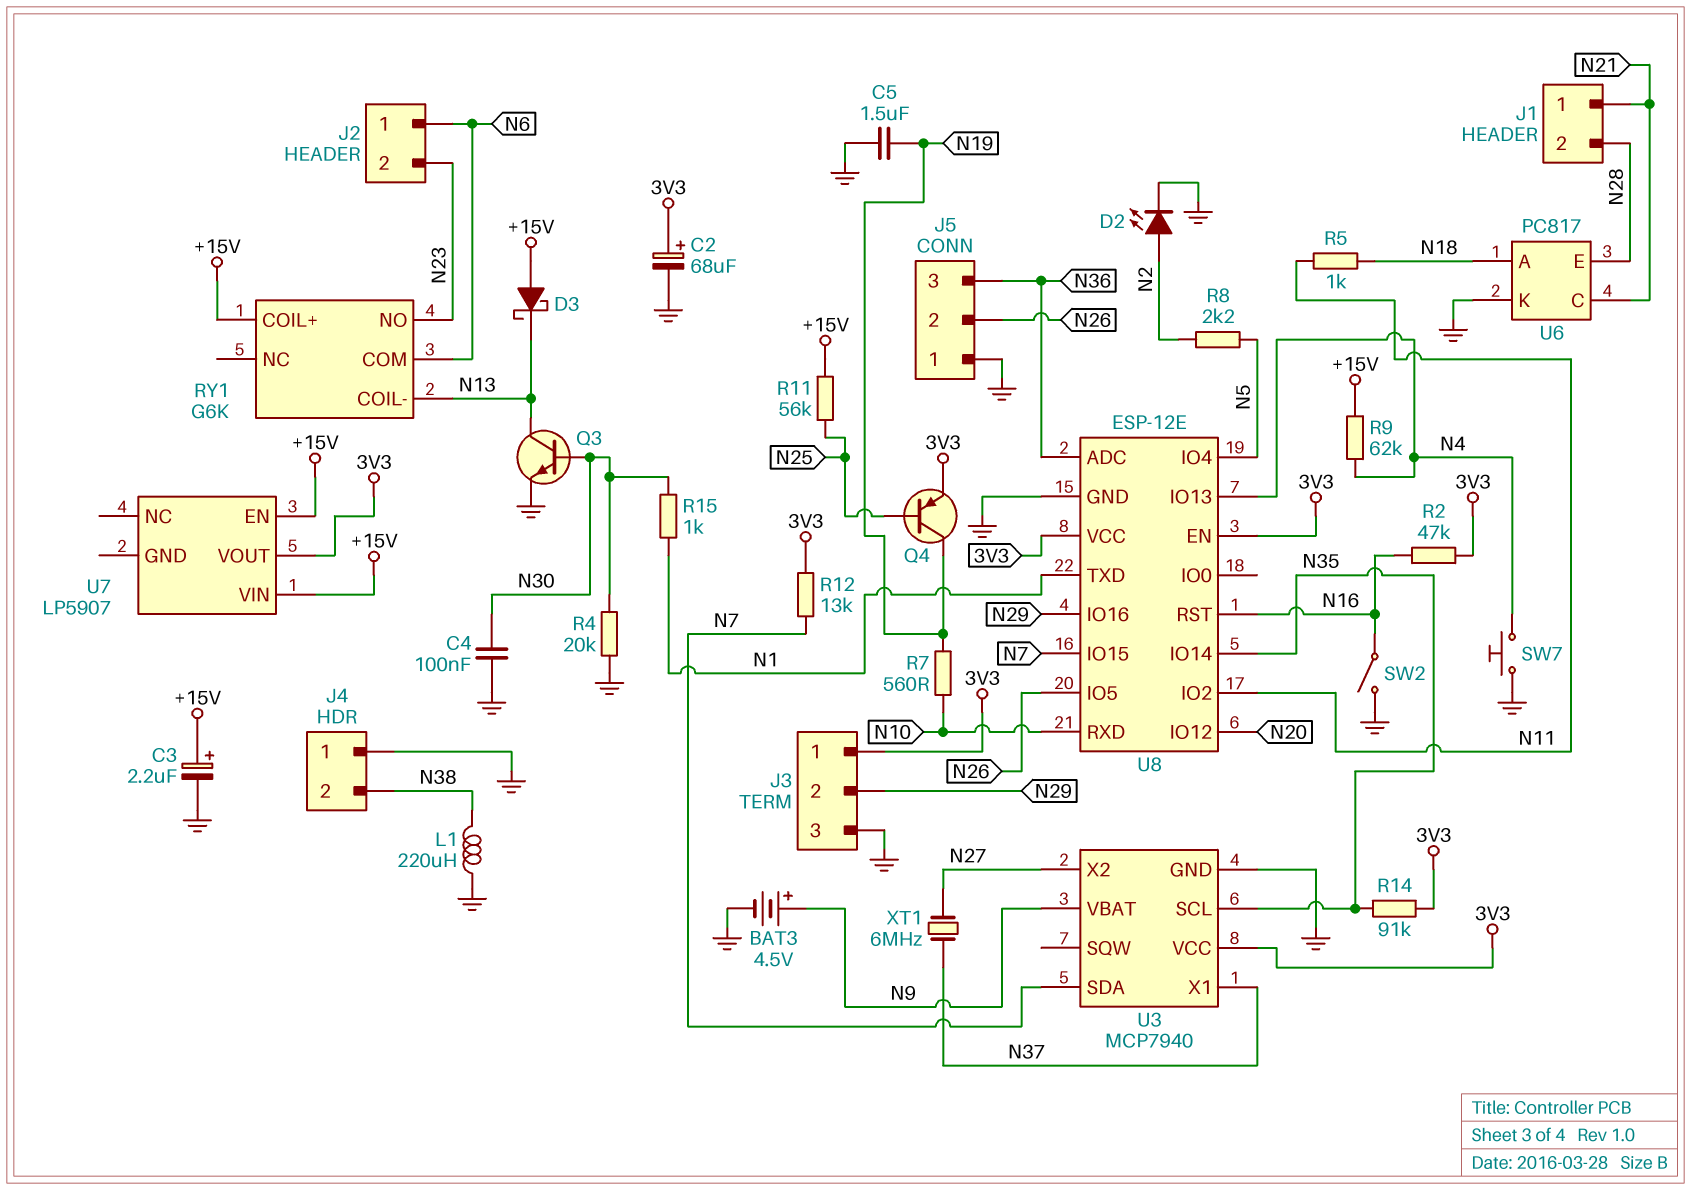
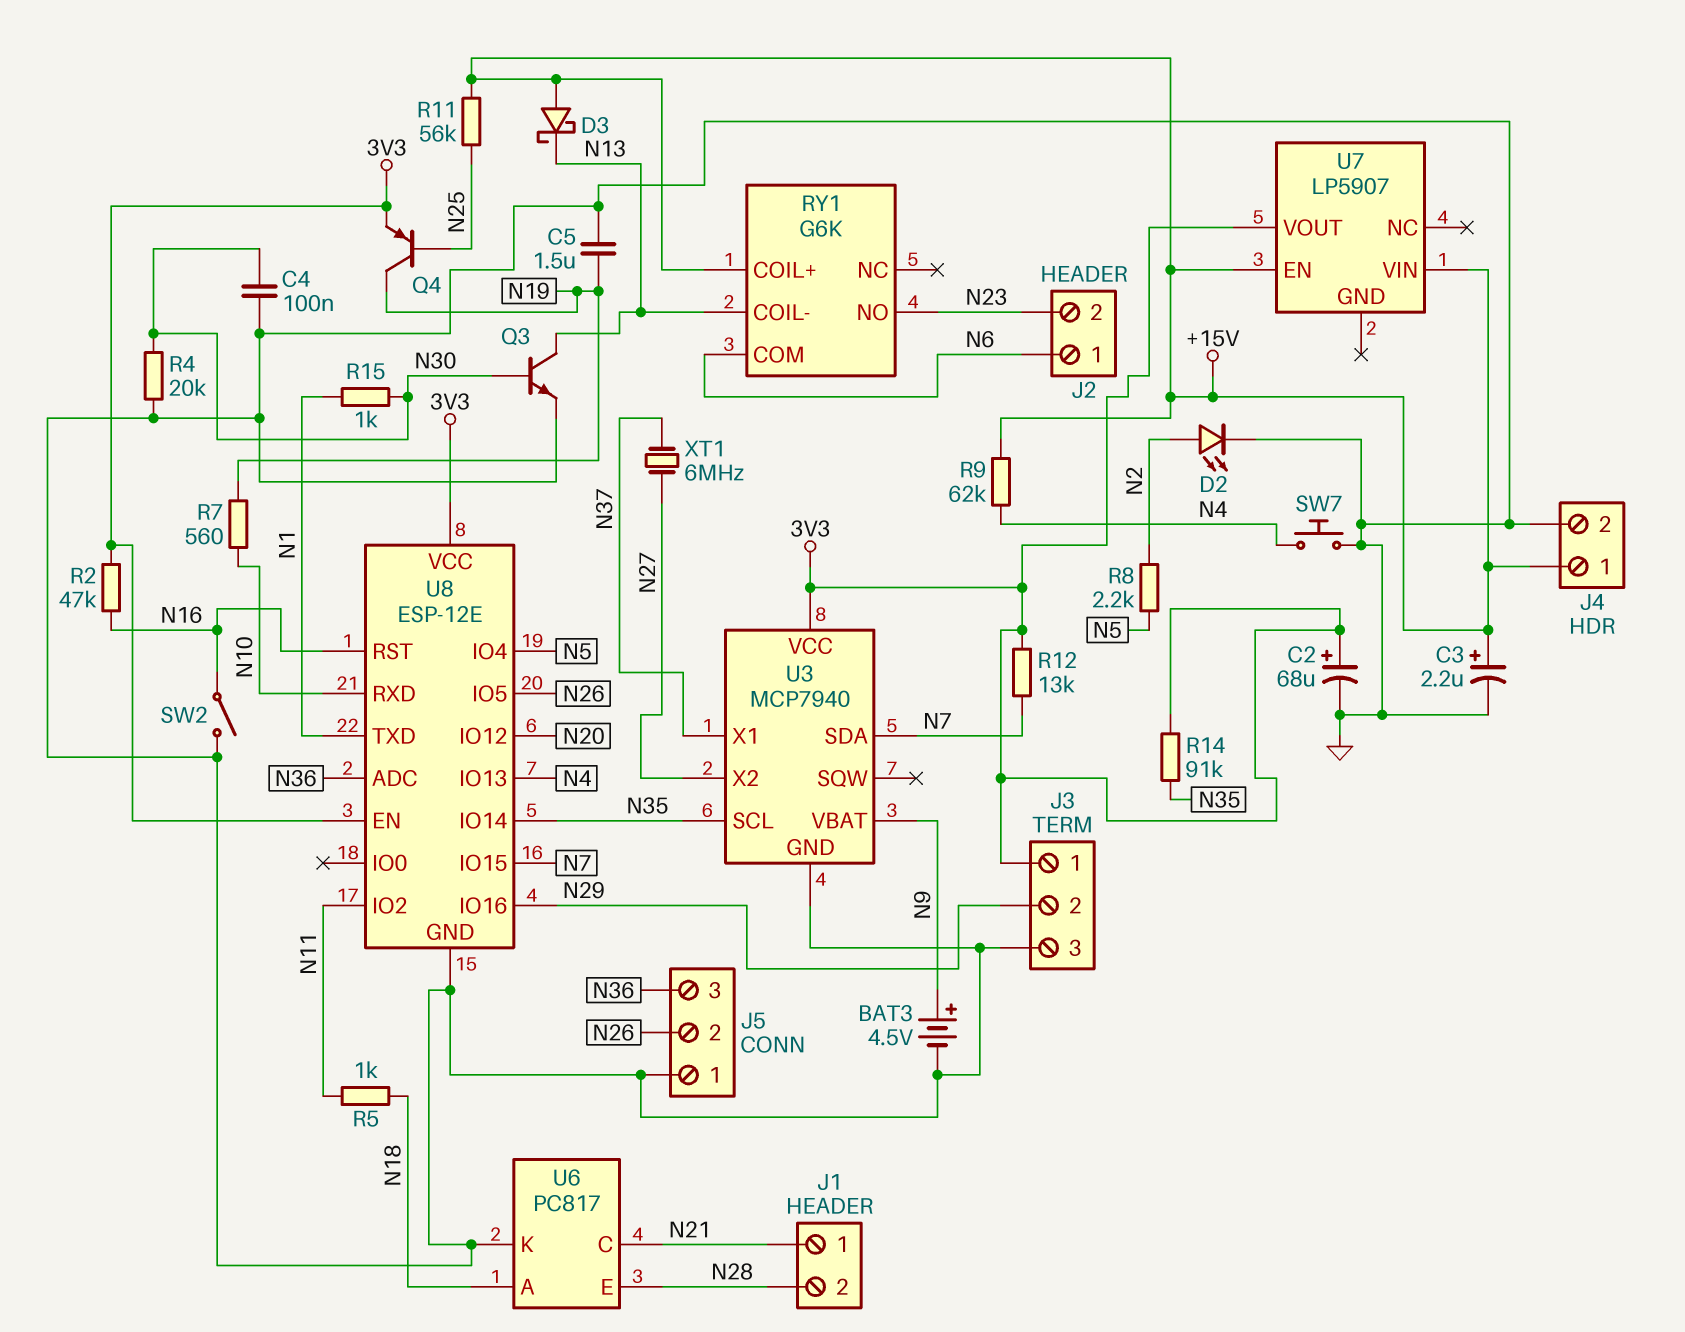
J4 pin 1: GND -> +15V
J4 pin 2: N38 -> GND
L1: 220uH (GND, N38) -> none

